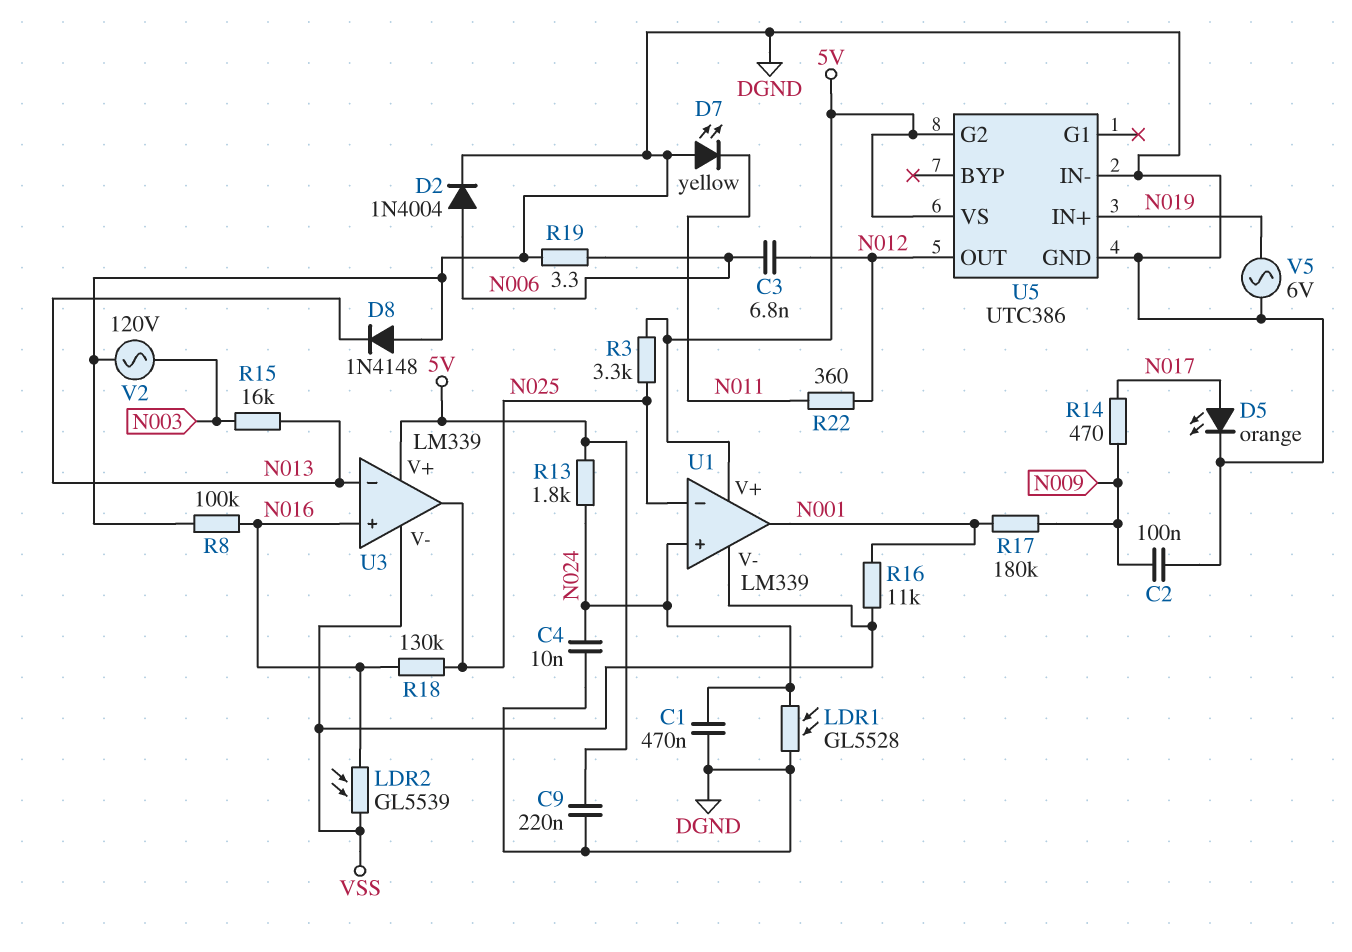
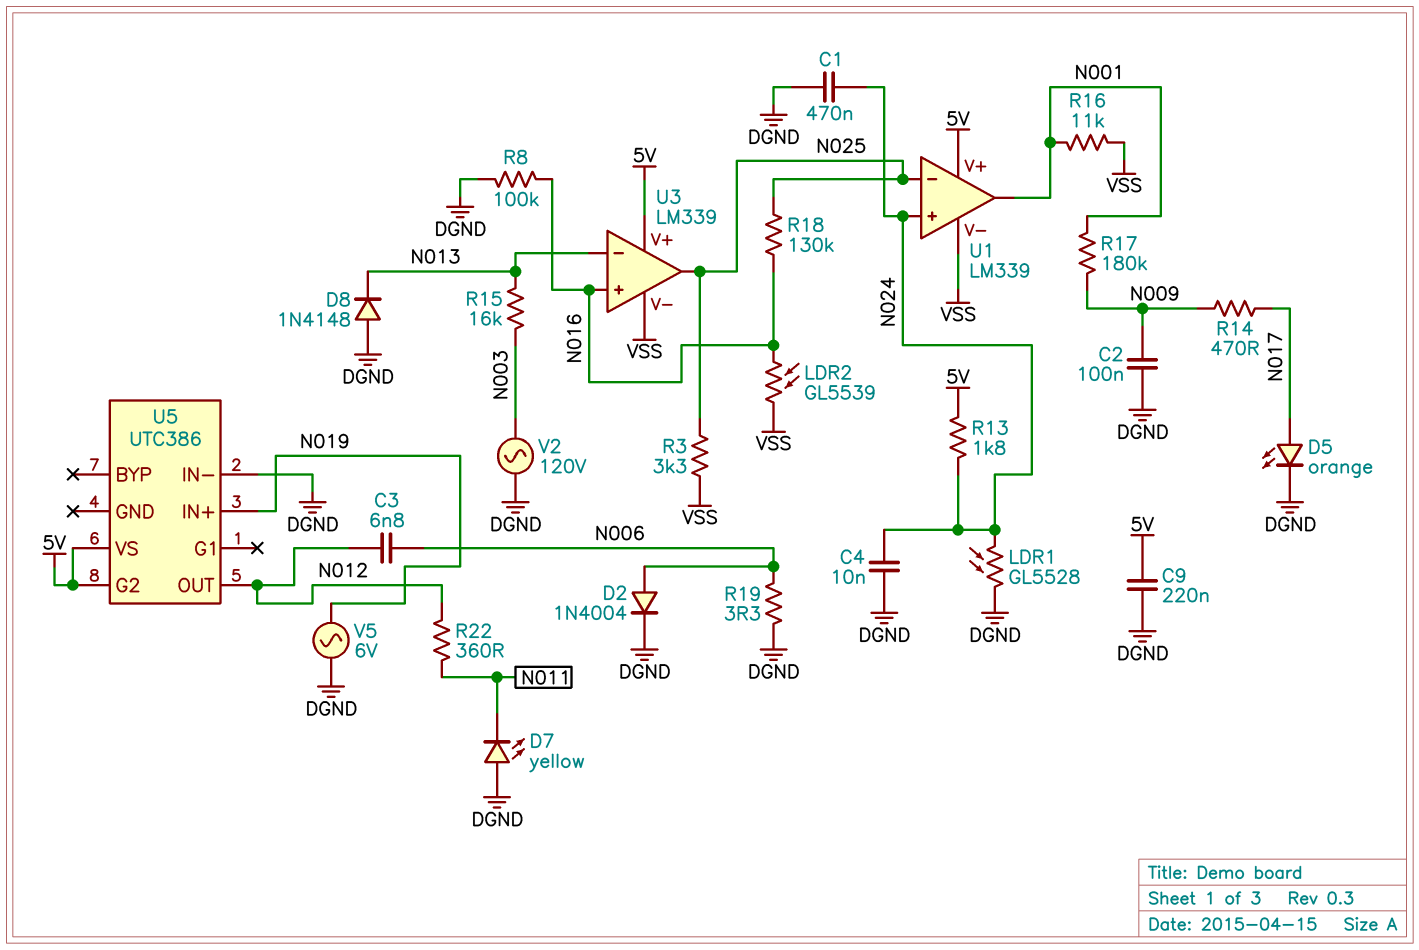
R3: 3.3k (5V, N025) -> 3.3k (N025, VSS)
U5 pin GND: DGND -> none

